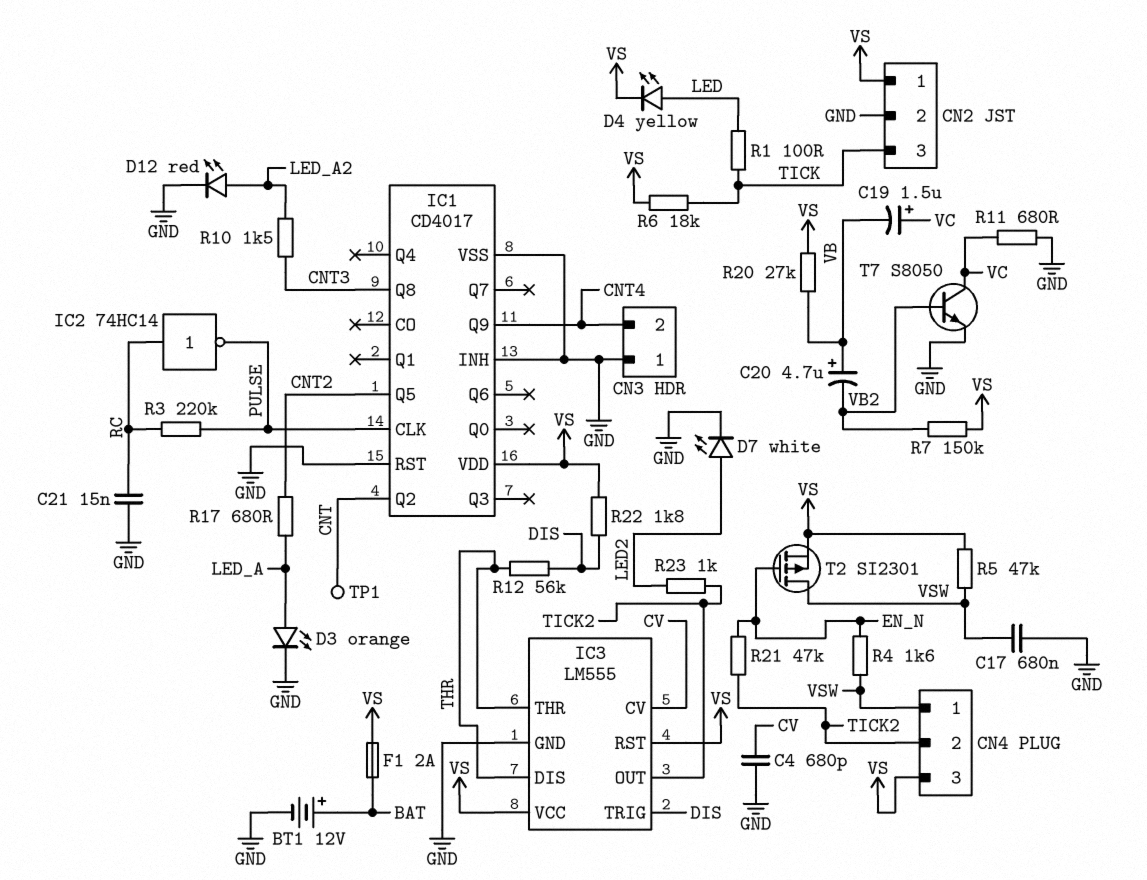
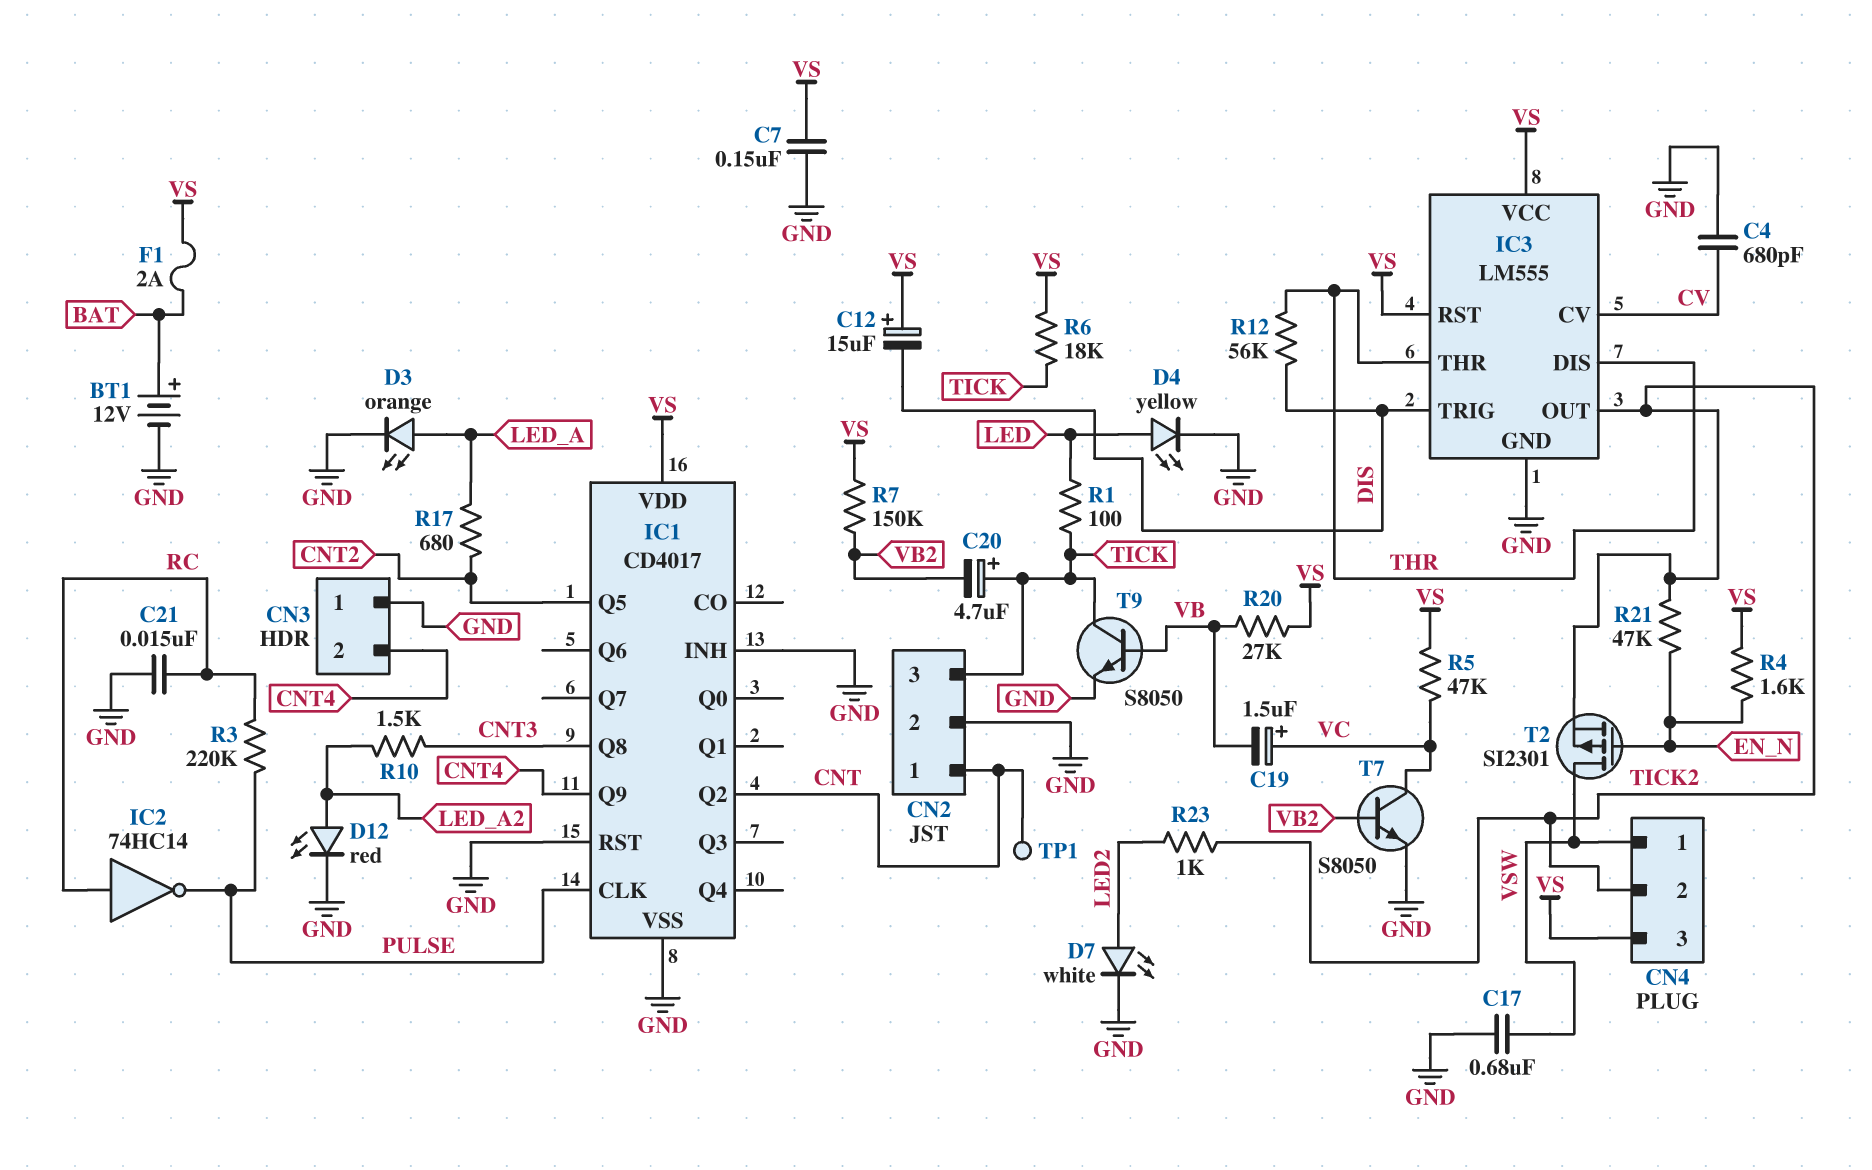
C7: none -> 150nF (GND, VS)
C12: none -> 15uF (plus VS, minus DIS)
C20: 4.7uF (plus VB, minus VB2) -> 4.7uF (plus TICK, minus VB2)
CN2 pin 1: VS -> CNT
D4: LED yellow (A LED, K VS) -> LED yellow (A LED, K GND)
R4: 1.6k (EN_N, VSW) -> 1.6k (EN_N, VS)
R5: 47k (VS, VSW) -> 47k (VC, VS)
R11: 680 (GND, VC) -> none
R22: 1.8k (DIS, VS) -> none
T2: PMOS SI2301 (G EN_N, D VSW, S VS) -> PMOS SI2301 (G EN_N, D VSW, S TICK2)
T9: none -> NPN S8050 (B VB, C TICK, E GND)

